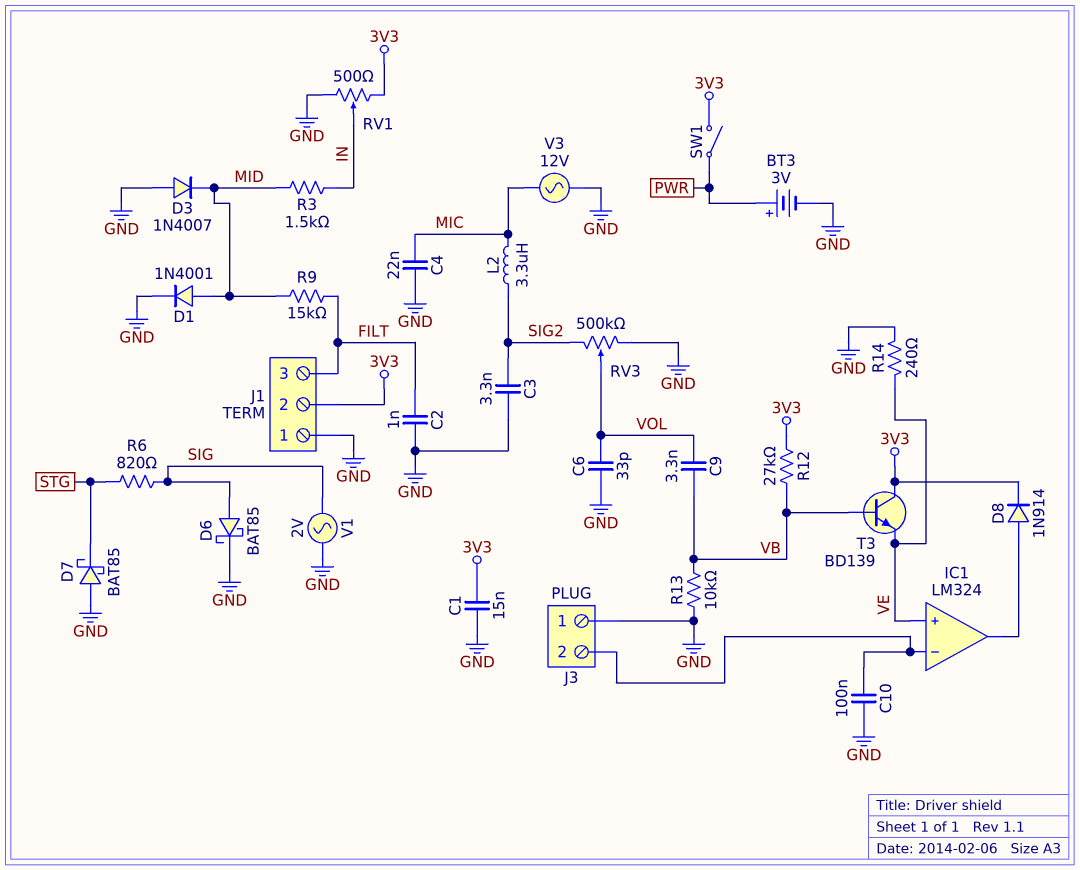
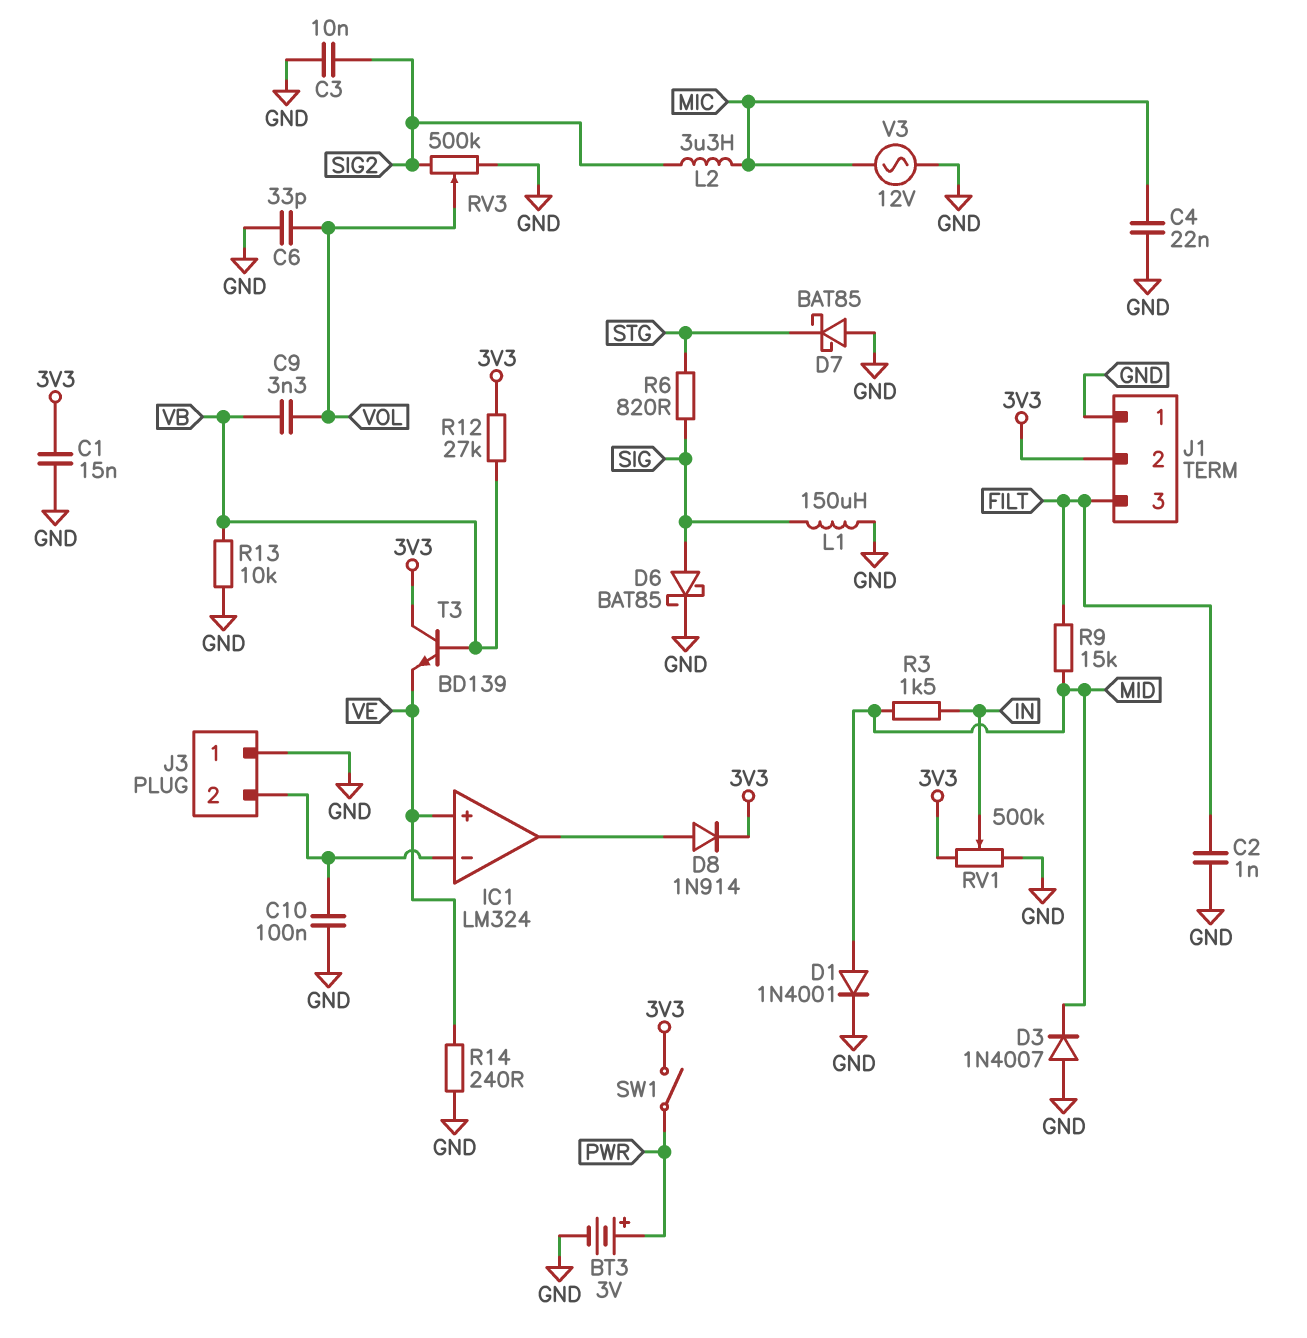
C3: 3.3nF (GND, SIG2) -> 10nF (GND, SIG2)
L1: none -> 150uH (GND, SIG)
RV1: 500 (3V3, GND, wiper IN) -> 500k (3V3, GND, wiper IN)
V1: AC 2V (GND, SIG) -> none

